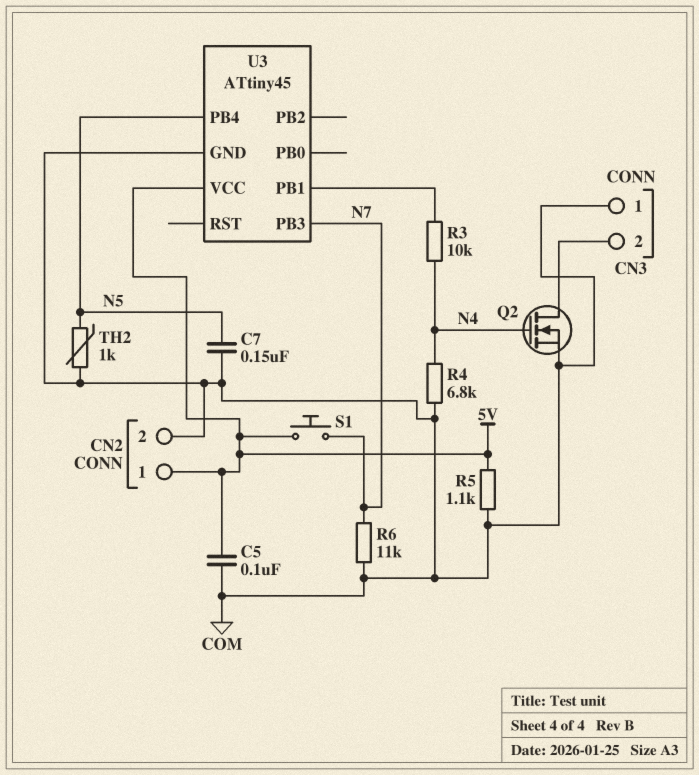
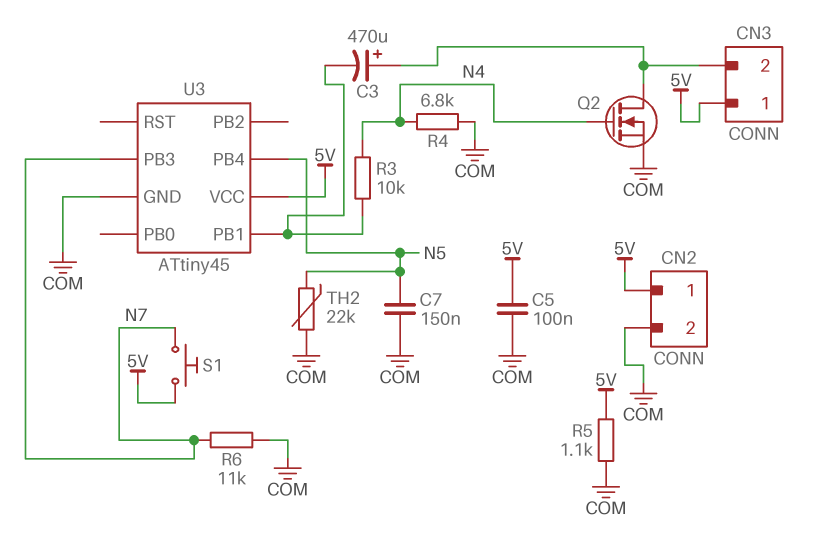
C3: none -> 470uF (plus CN3/2, minus U3/PB1)
CN3 pin 1: COM -> 5V
TH2: 1k (COM, N5) -> 22k (COM, N5)

